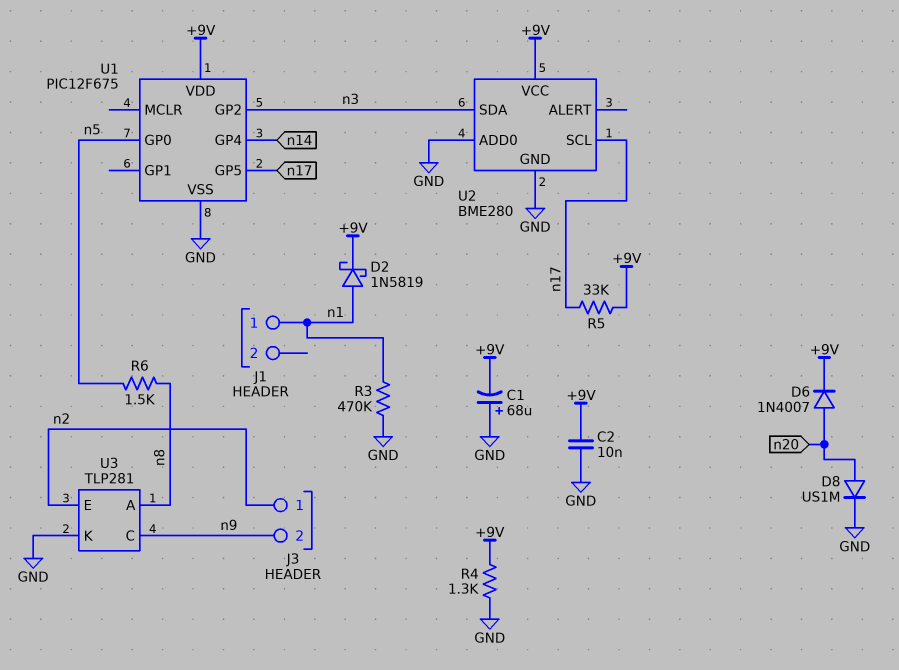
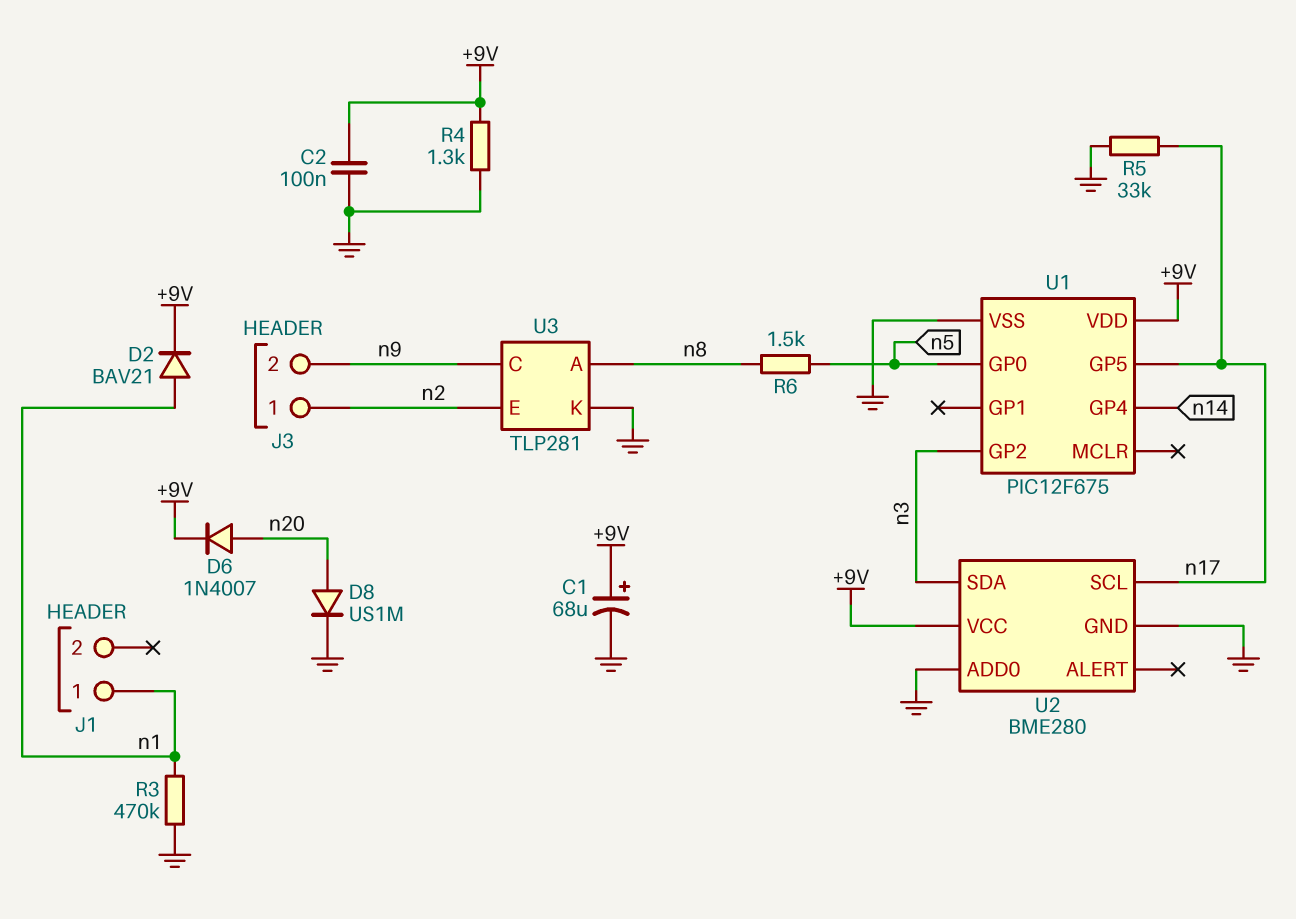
C1: 68uF (plus GND, minus +9V) -> 68uF (plus +9V, minus GND)
C2: 10nF (+9V, GND) -> 100nF (+9V, GND)
D2: schottky 1N5819 (A n1, K +9V) -> diode BAV21 (A n1, K +9V)
R5: 33k (+9V, n17) -> 33k (GND, n17)

